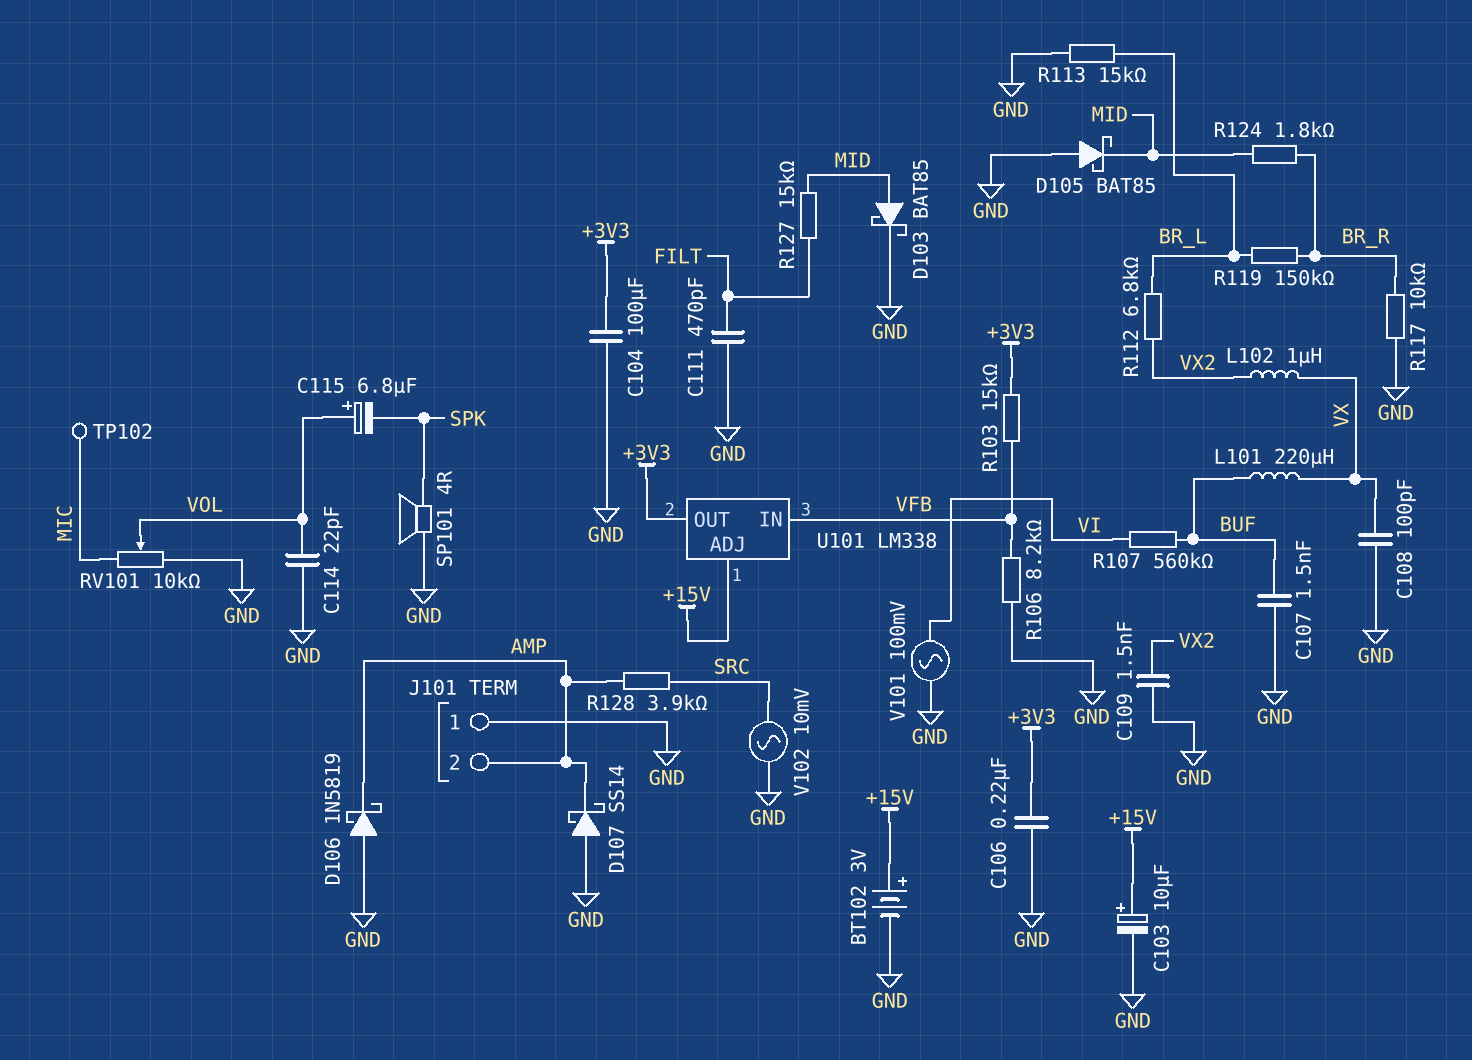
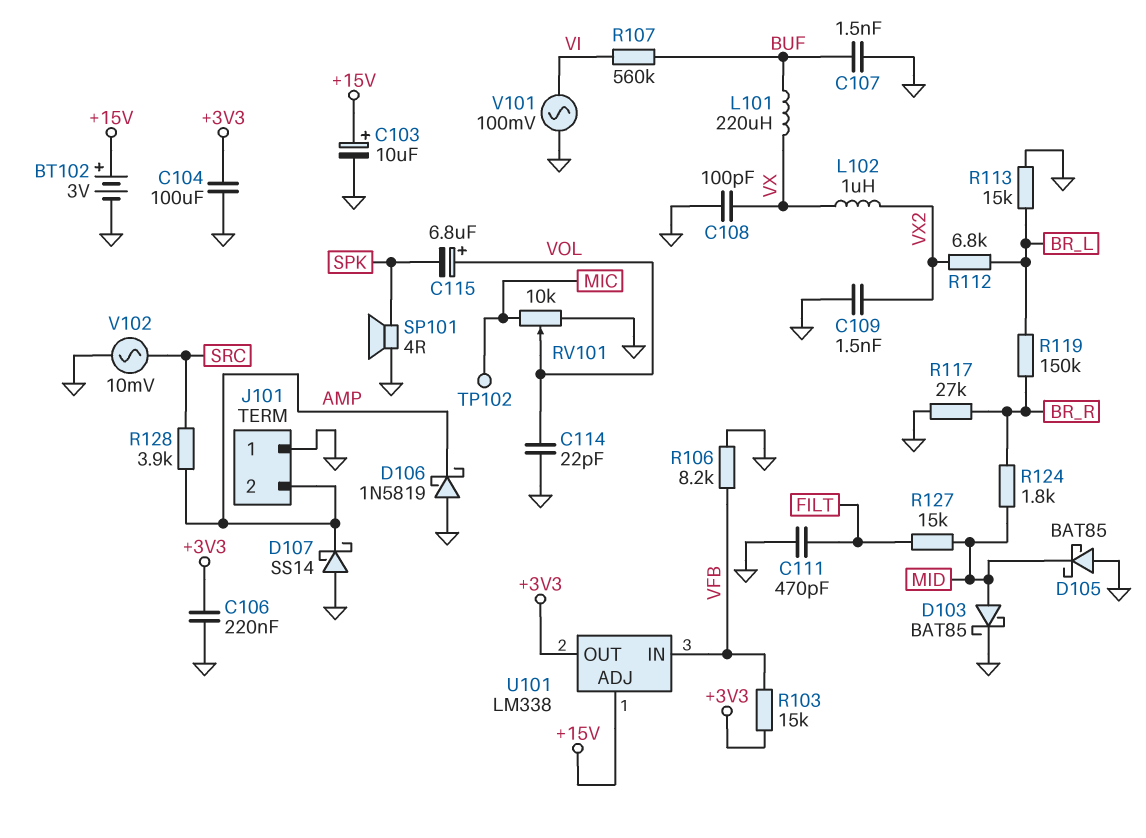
R117: 10k (BR_R, GND) -> 27k (BR_R, GND)

